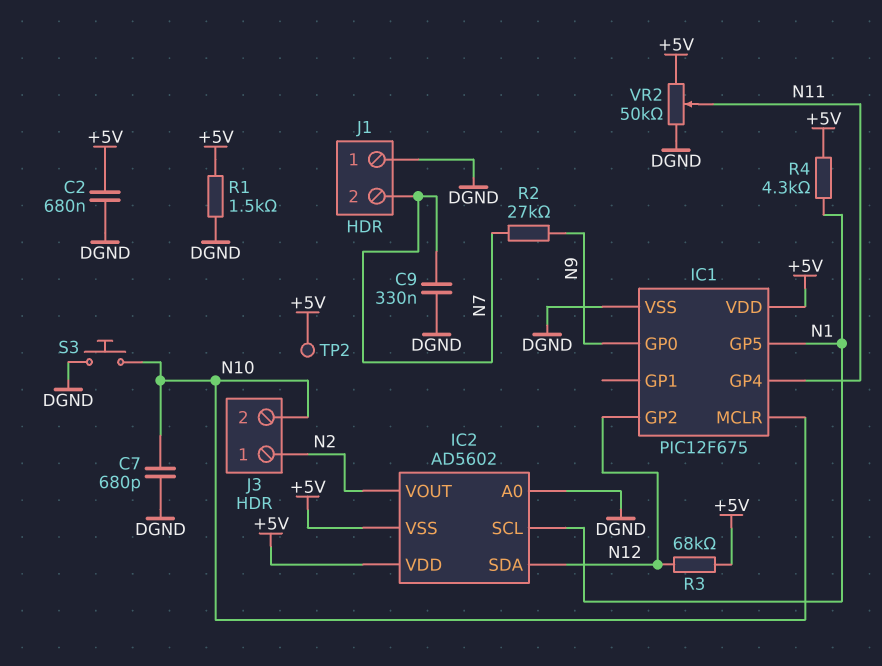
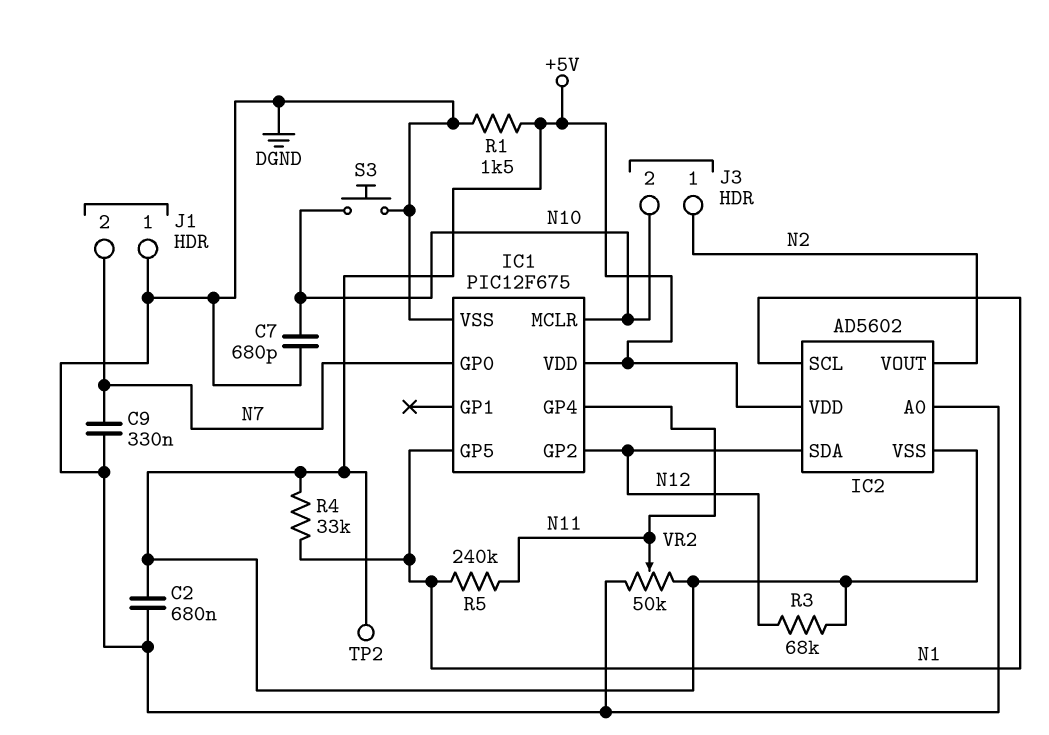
IC1 pin GP0: N9 -> N7
R2: 27k (N7, N9) -> none
R4: 4.3k (+5V, N1) -> 33k (+5V, N1)
R5: none -> 240k (N1, N11)

